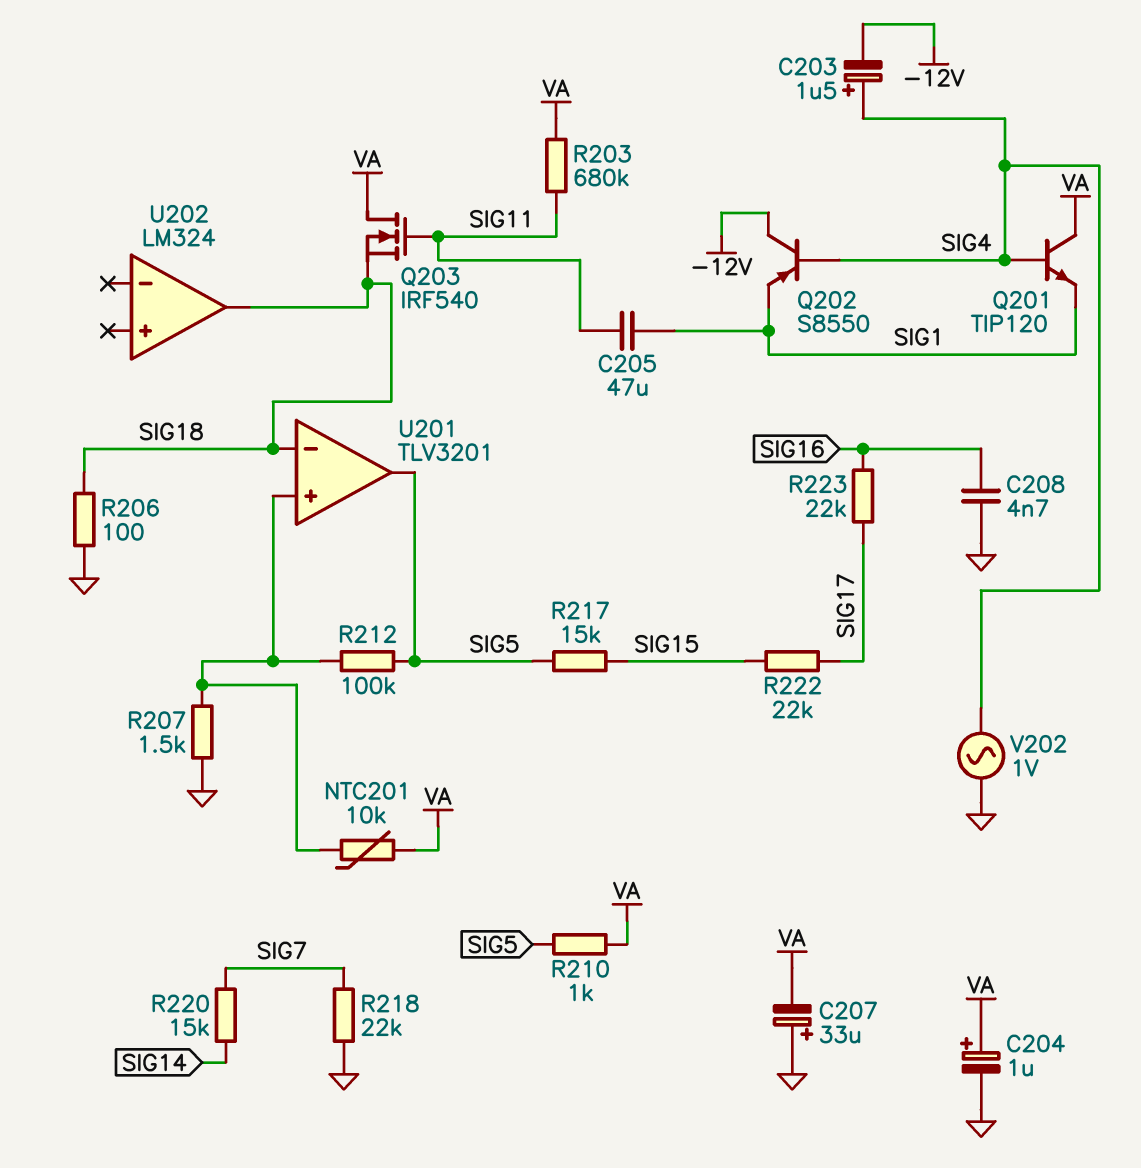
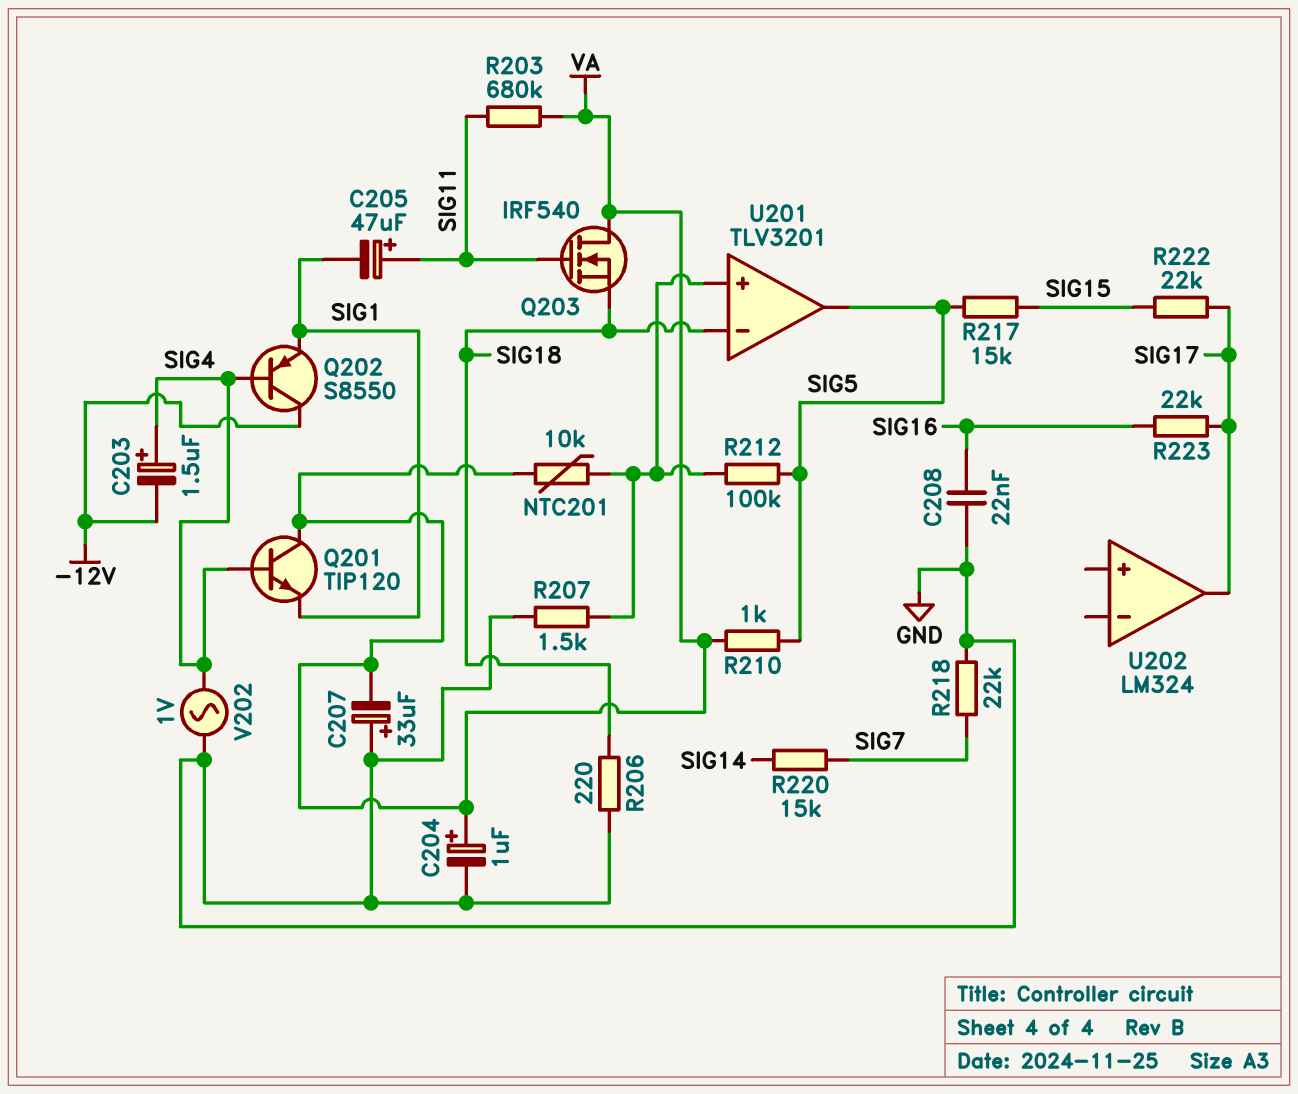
C205: 47uF (SIG1, SIG11) -> 47uF (plus SIG11, minus SIG1)
C208: 4.7nF (GND, SIG16) -> 22nF (GND, SIG16)
R206: 100 (GND, SIG18) -> 220 (GND, SIG18)
U202 pin out: SIG18 -> SIG17

